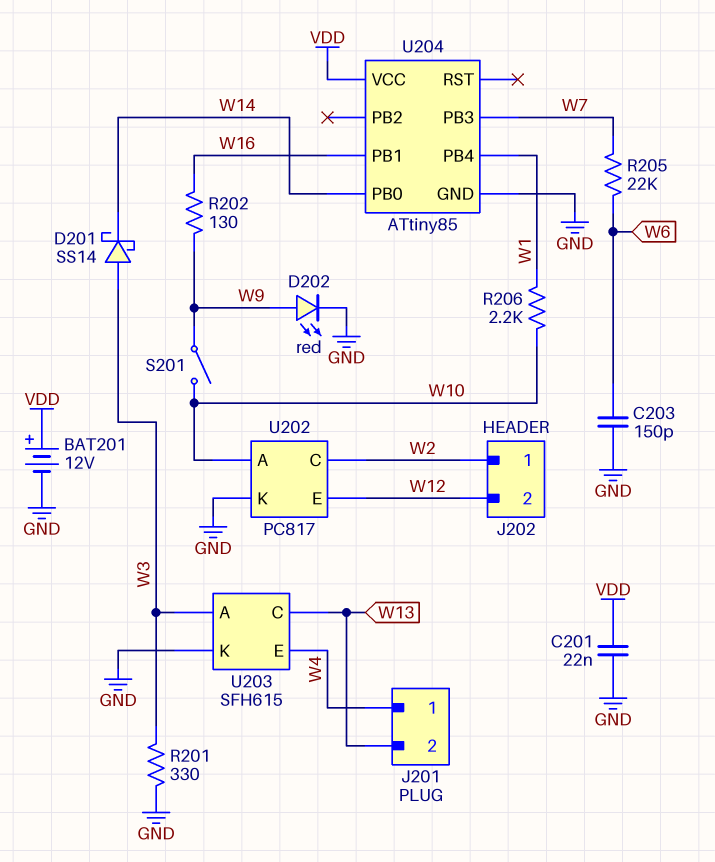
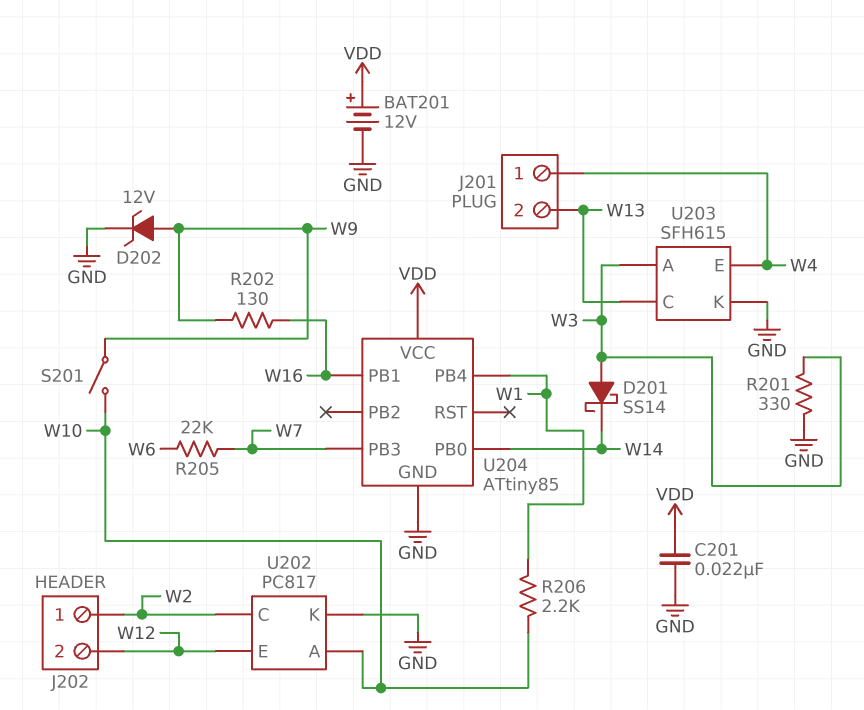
C203: 150pF (GND, W6) -> none
D202: LED red (A W9, K GND) -> zener 12V (A W9, K GND)

